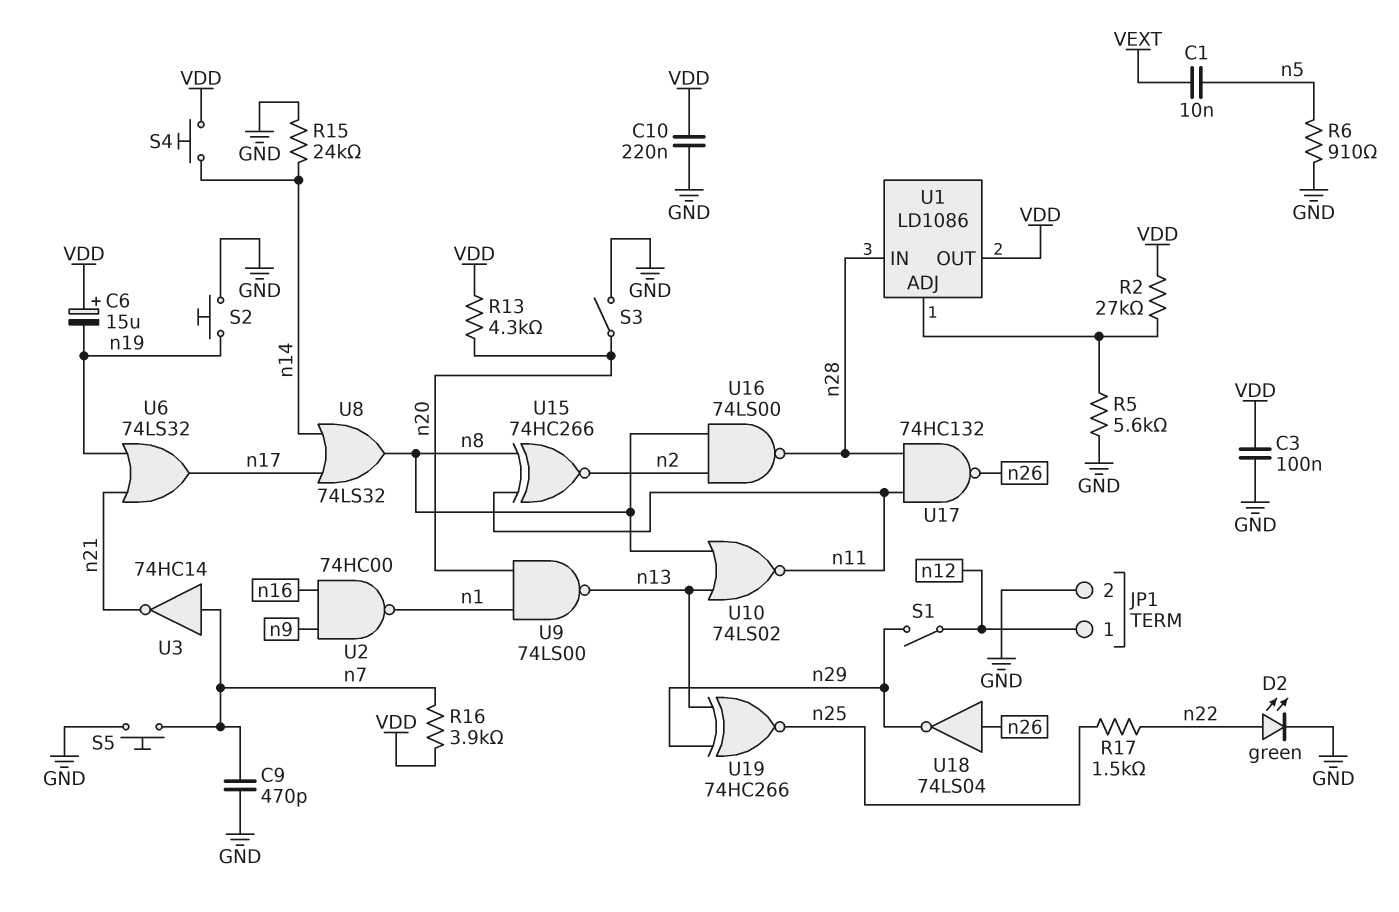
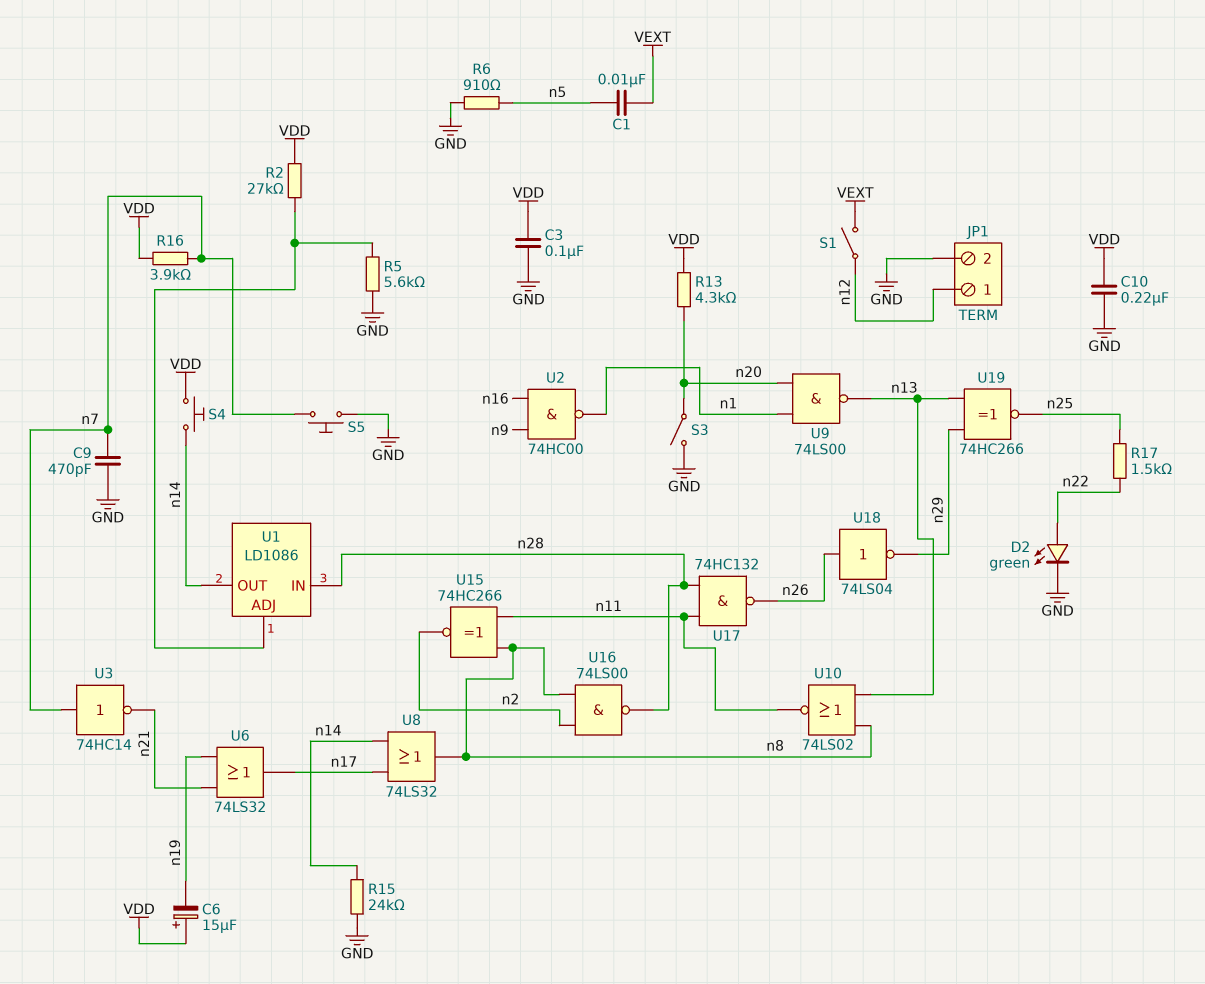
S1: switch (n12, n29) -> switch (VEXT, n12)
S2: button (GND, n19) -> none
U1 pin OUT: VDD -> n14

